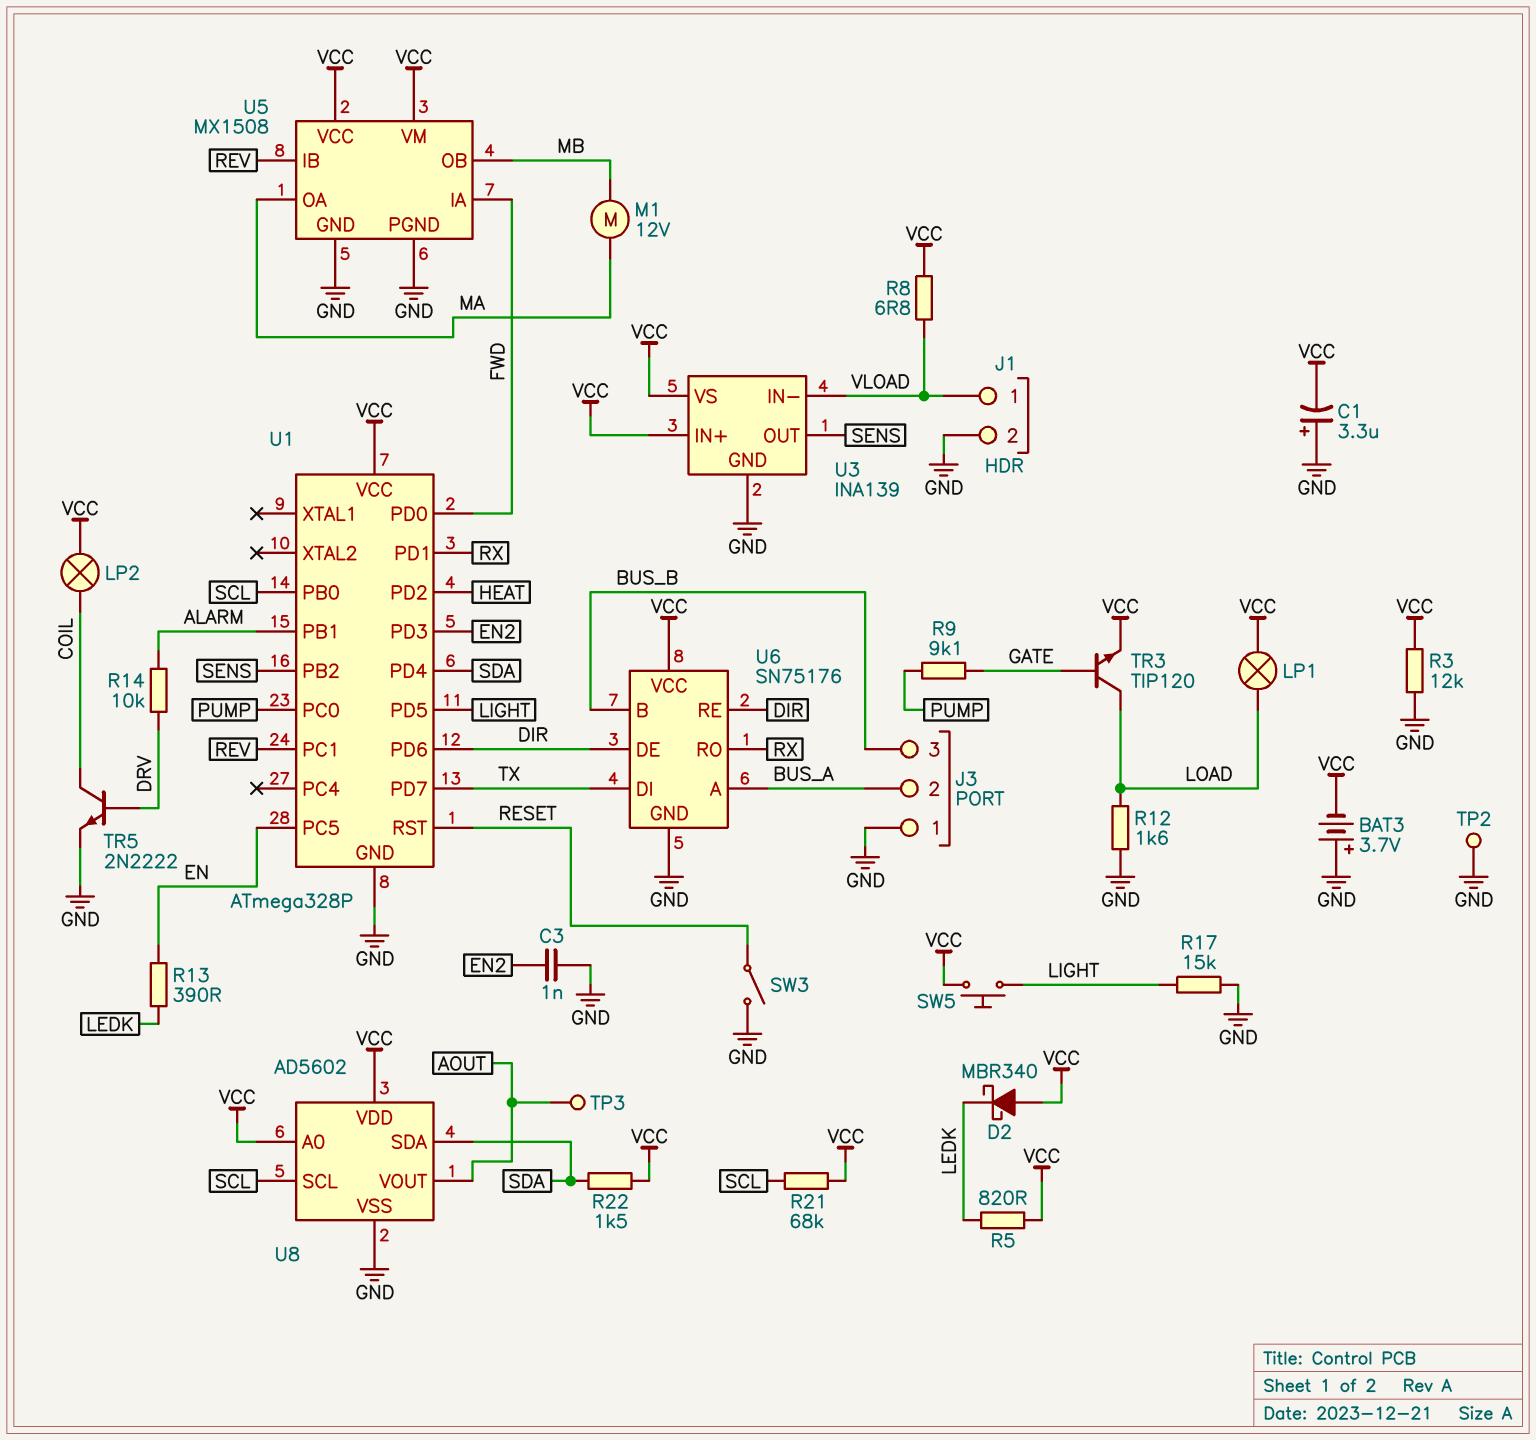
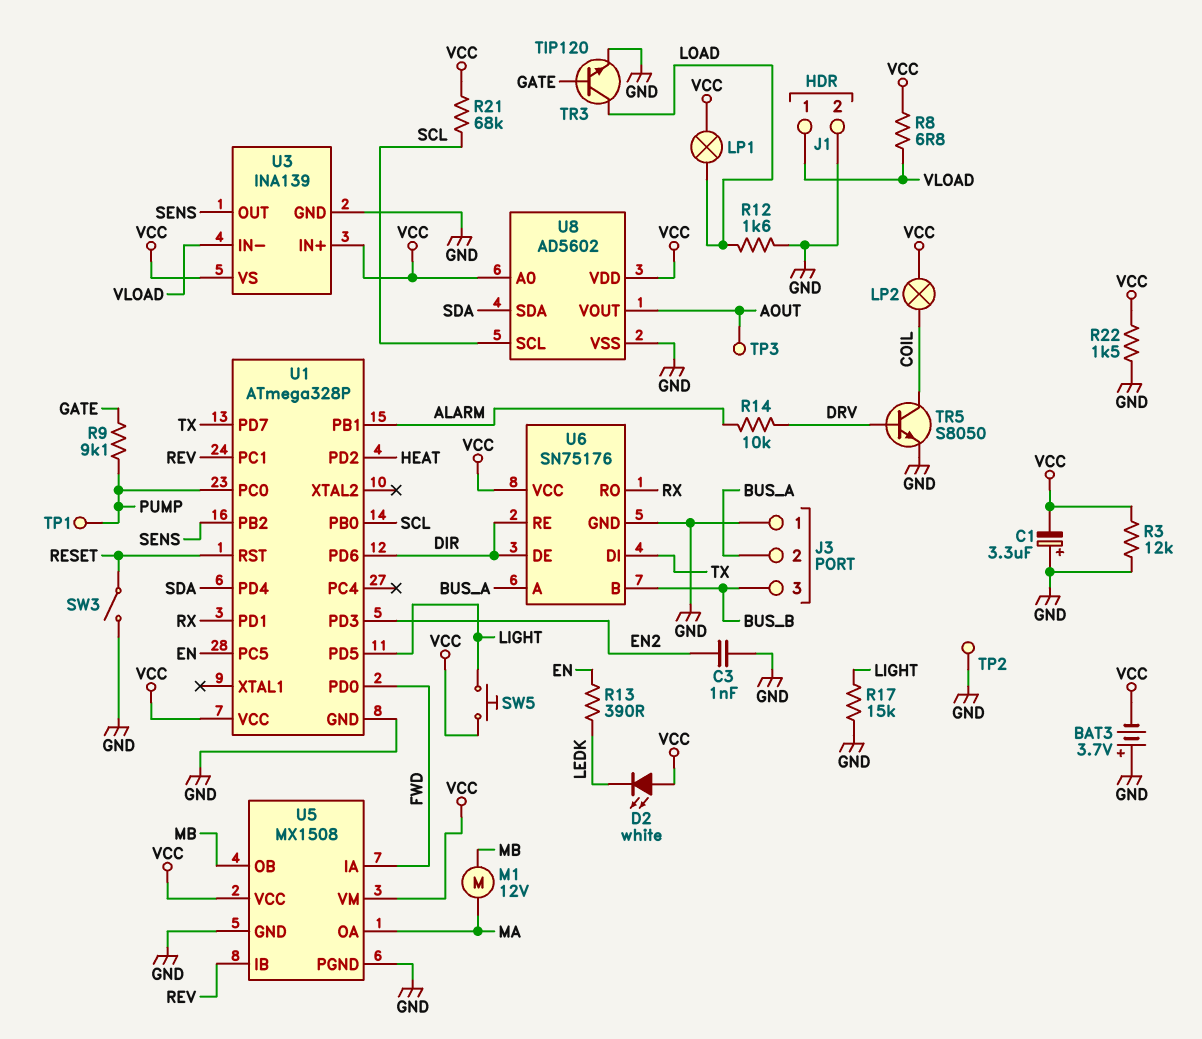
D2: schottky MBR340 (A VCC, K LEDK) -> LED white (A VCC, K LEDK)
R5: 820 (LEDK, VCC) -> none
R22: 1.5k (SDA, VCC) -> 1.5k (GND, VCC)
TP1: none -> test point (PUMP)
TR3: NPN TIP120 (B GATE, C LOAD, E VCC) -> NPN TIP120 (B GATE, C LOAD, E GND)
TR5: NPN 2N2222 (B DRV, C COIL, E GND) -> NPN S8050 (B DRV, C COIL, E GND)

